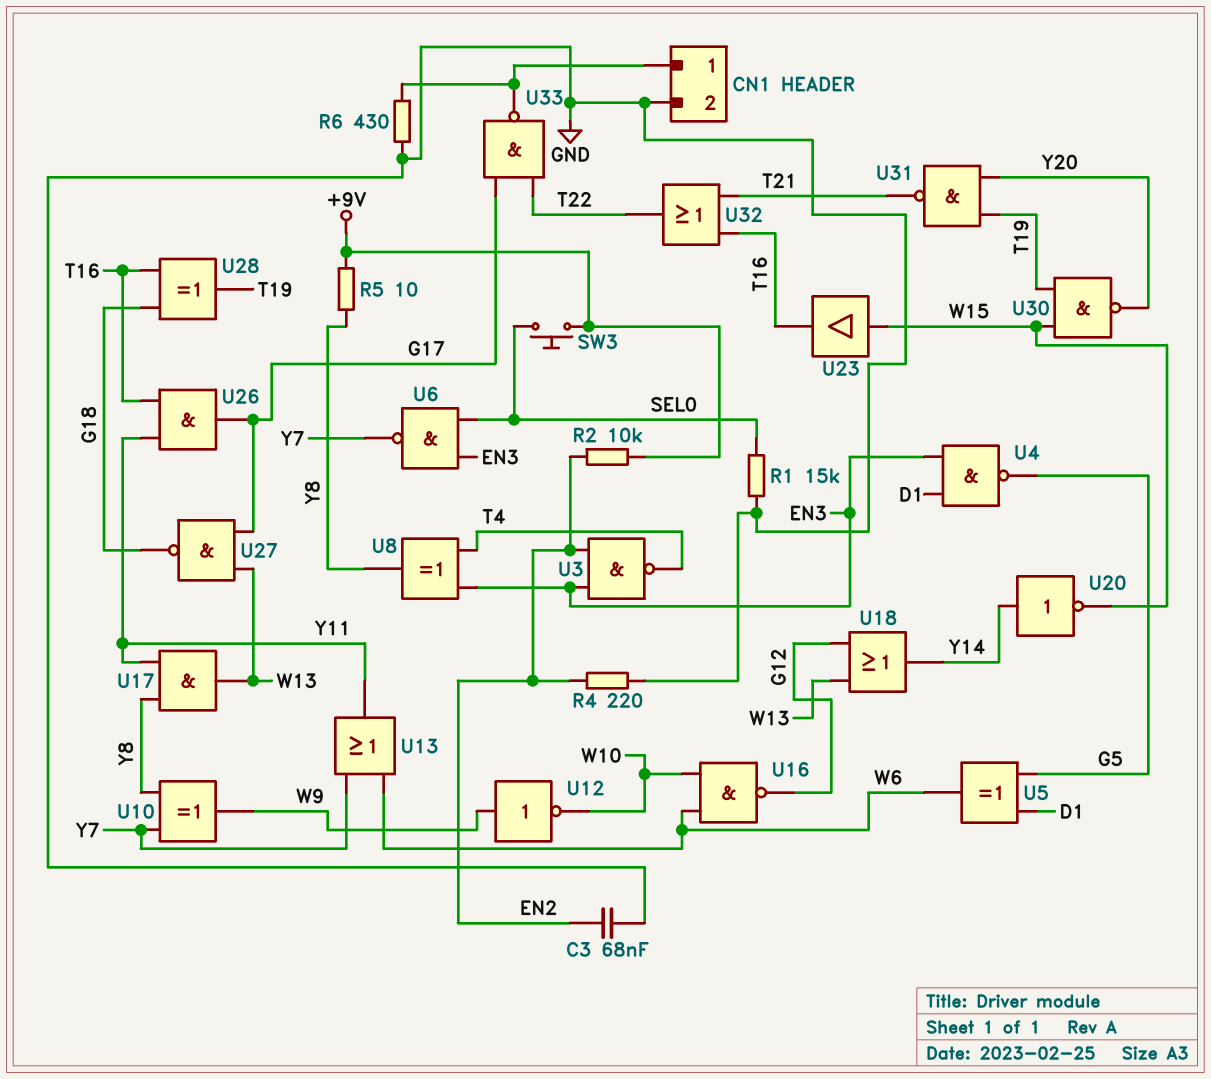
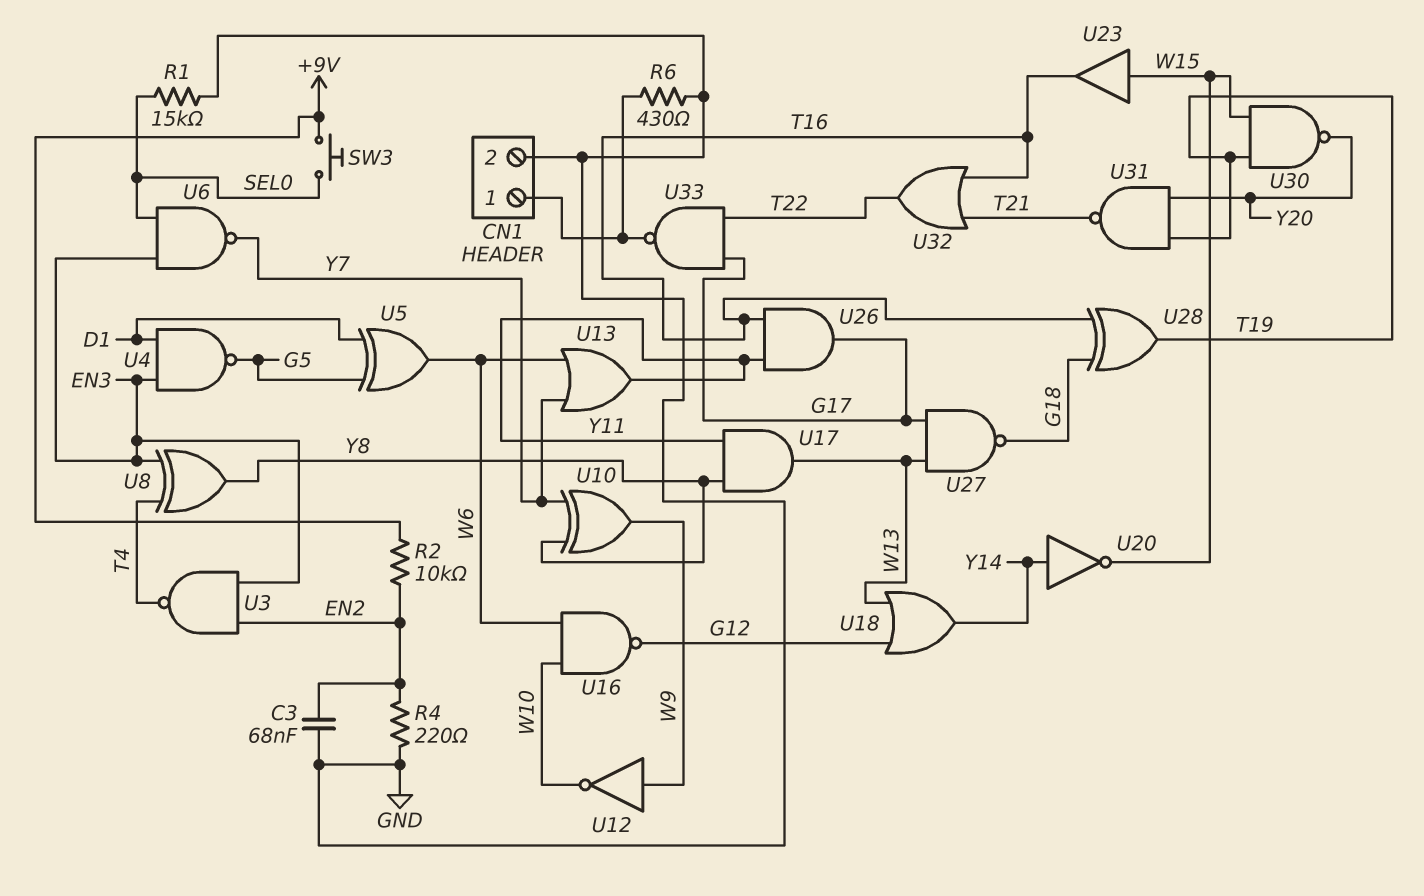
R5: 10 (+9V, Y8) -> none

